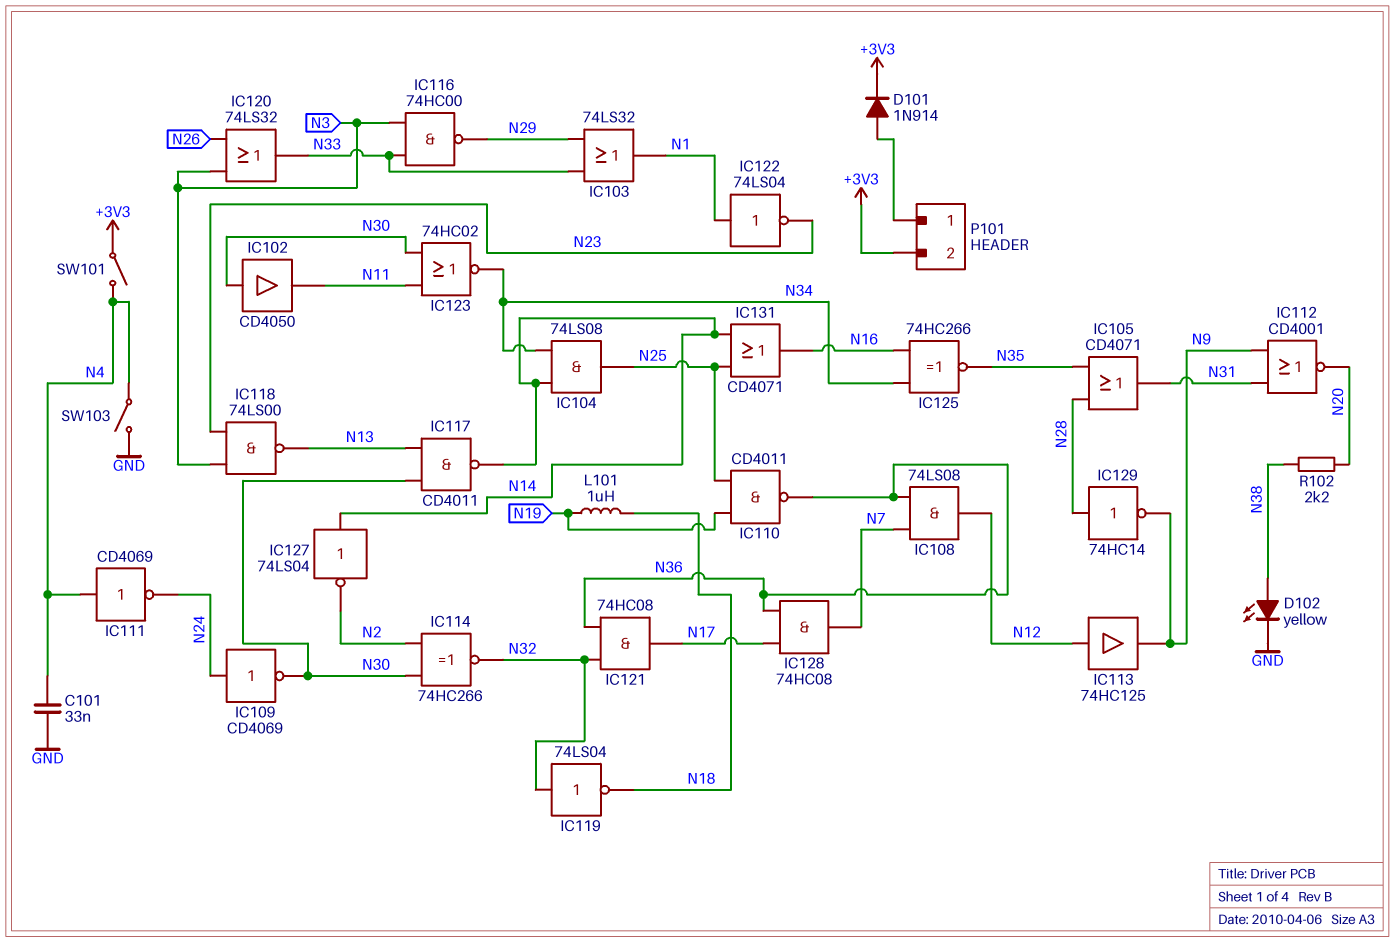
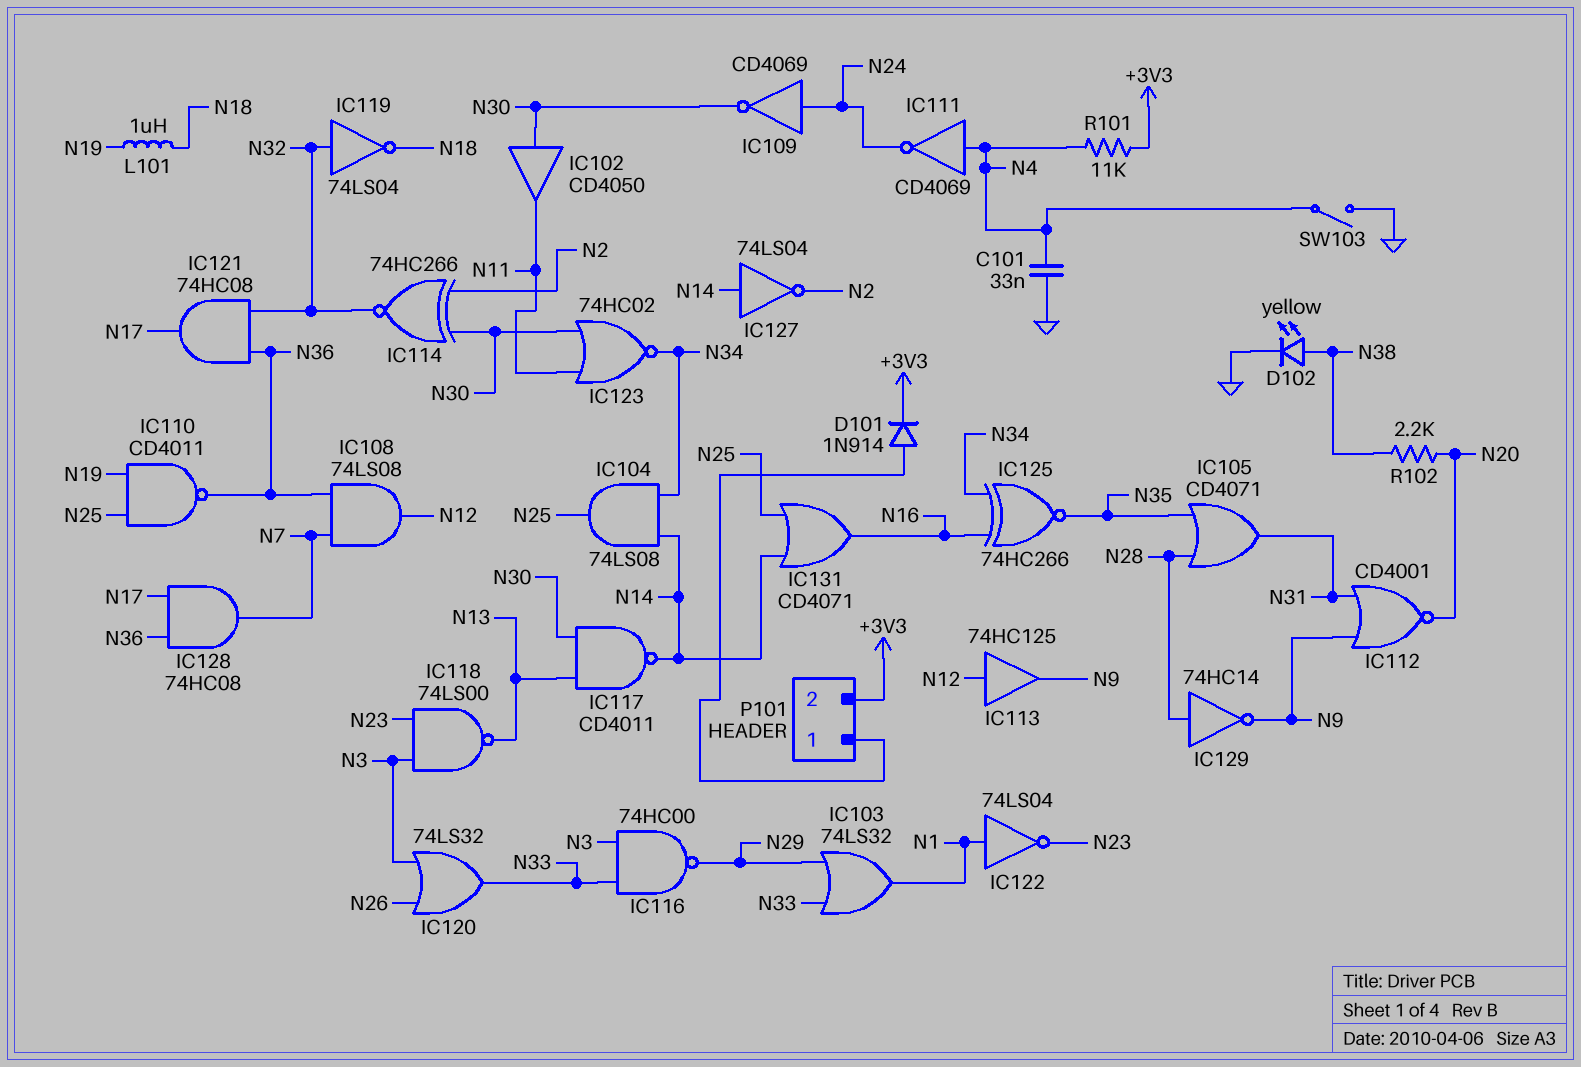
R101: none -> 11k (+3V3, N4)
SW101: switch (+3V3, N4) -> none

